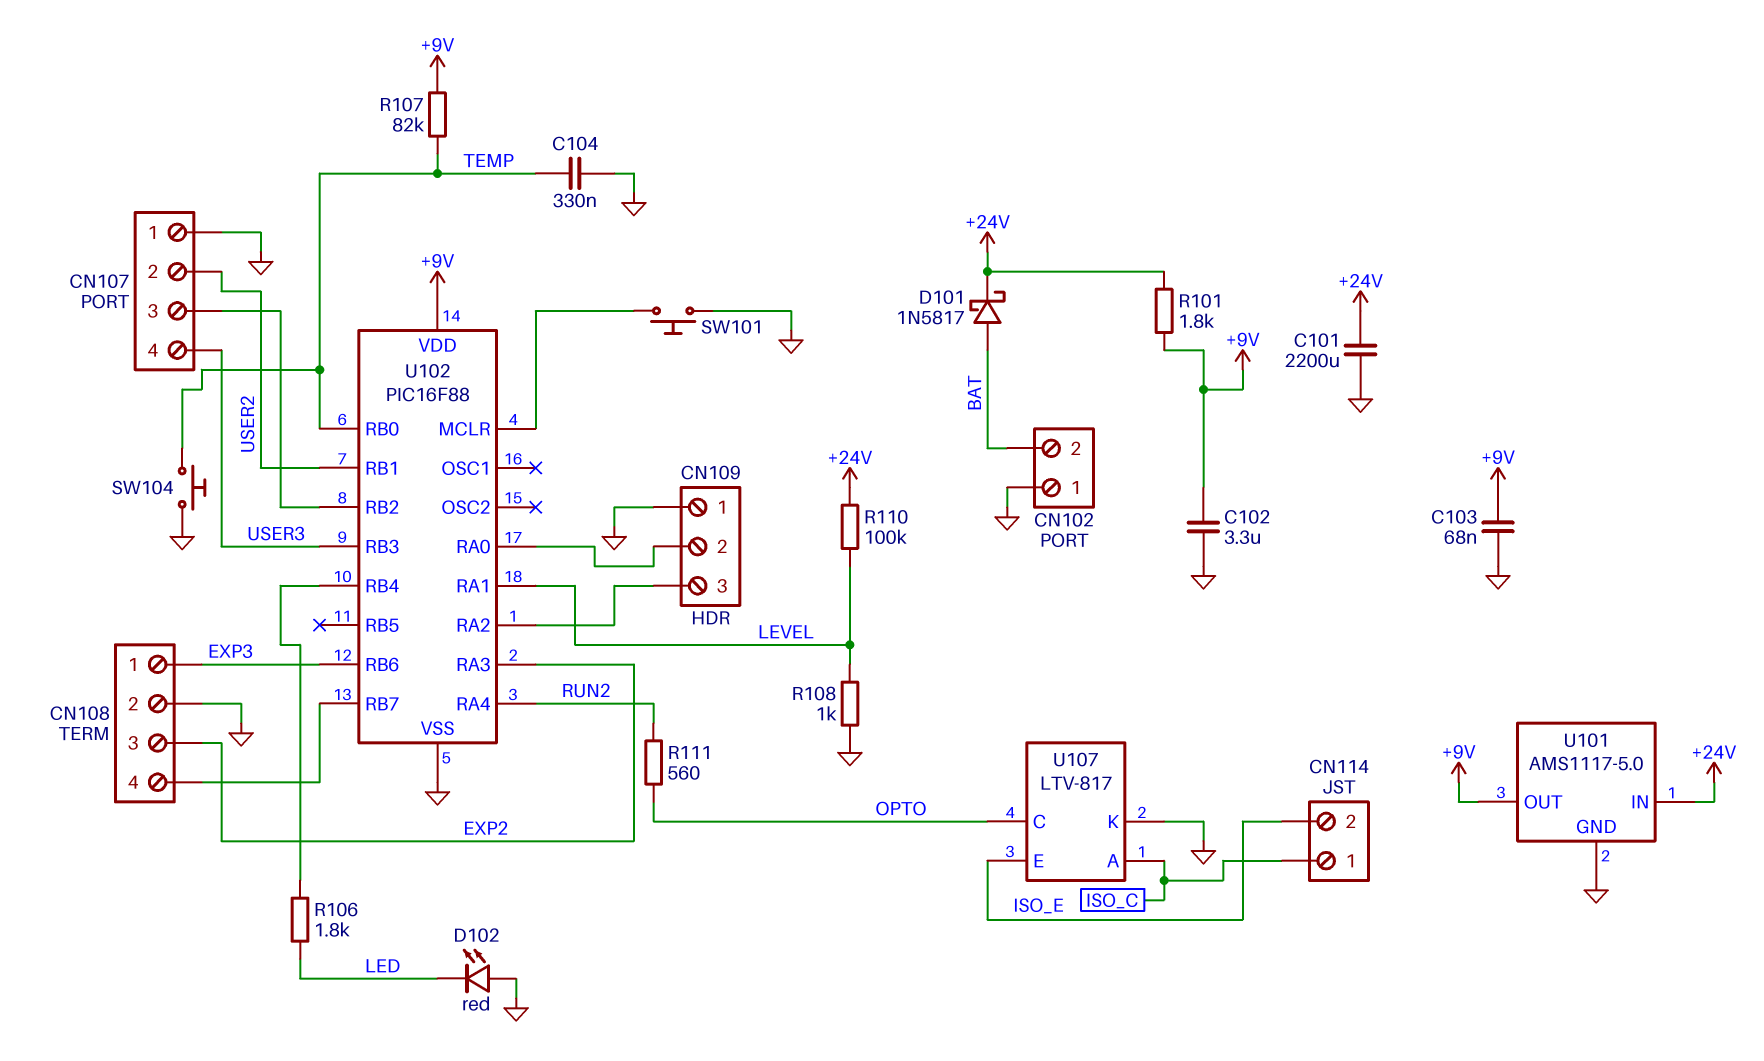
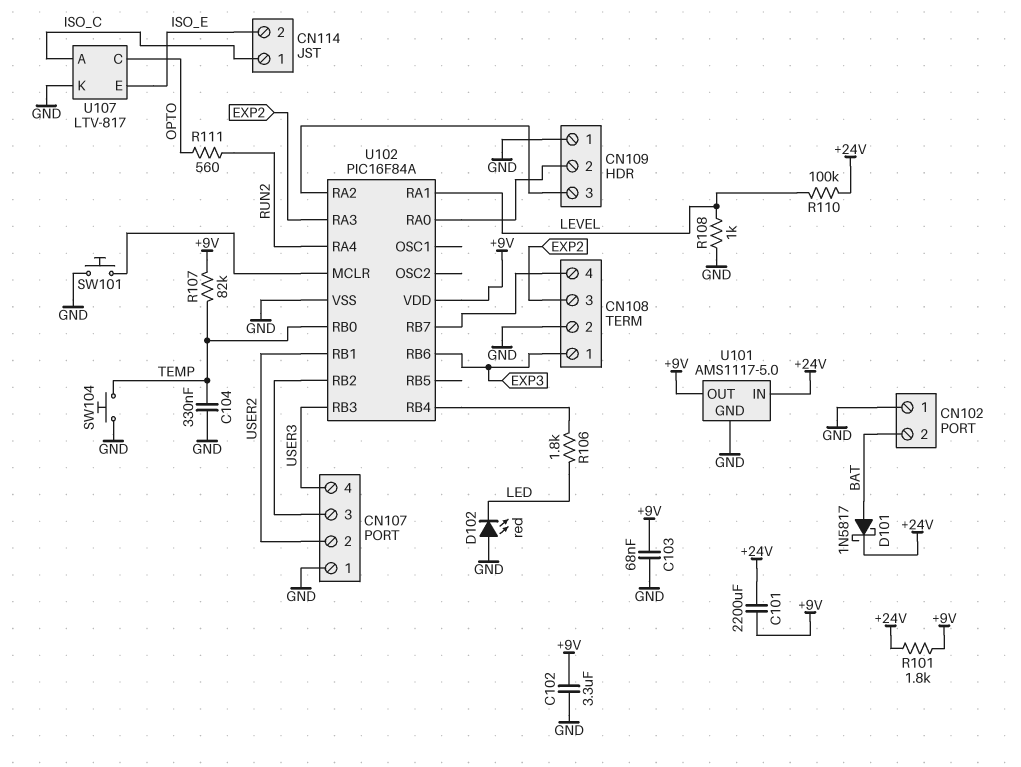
C101: 2200uF (+24V, GND) -> 2200uF (+9V, +24V)
U102: PIC16F88 -> PIC16F84A

